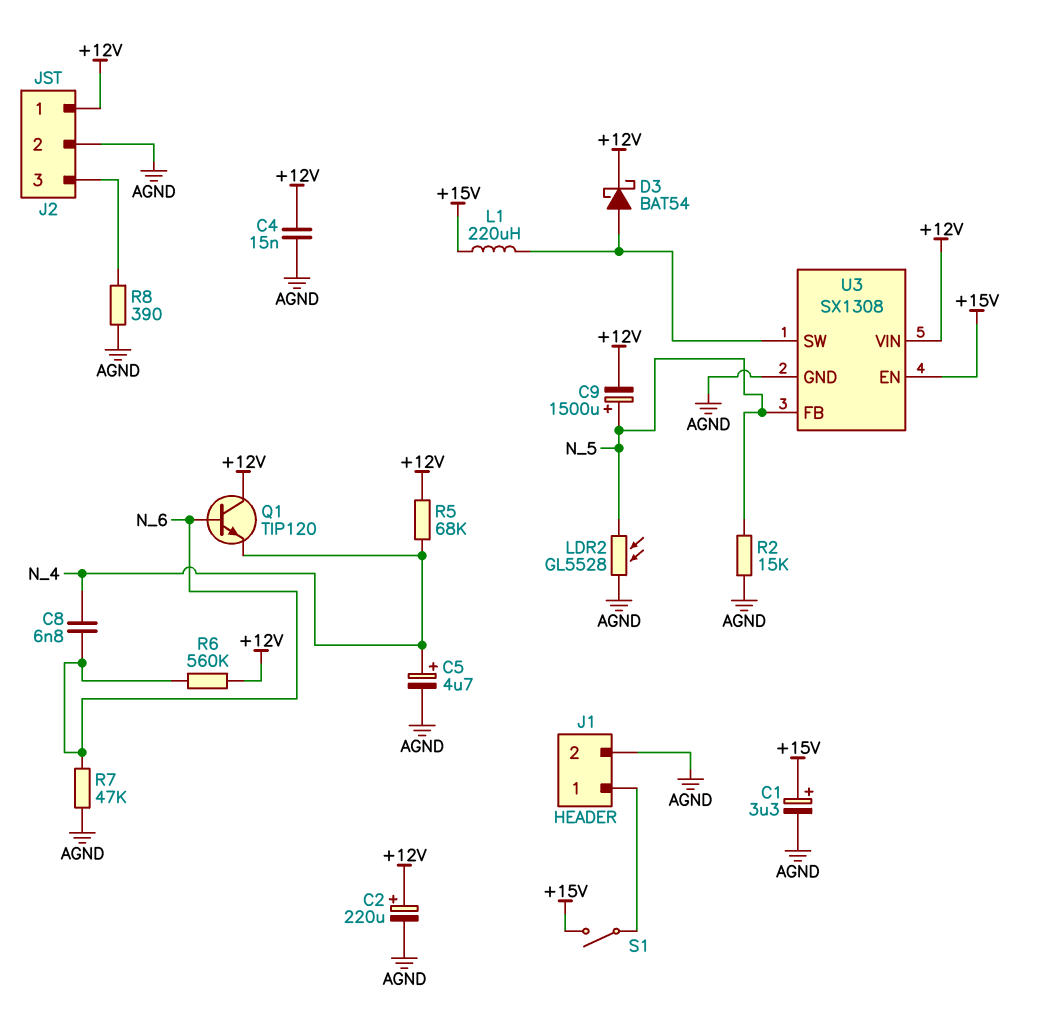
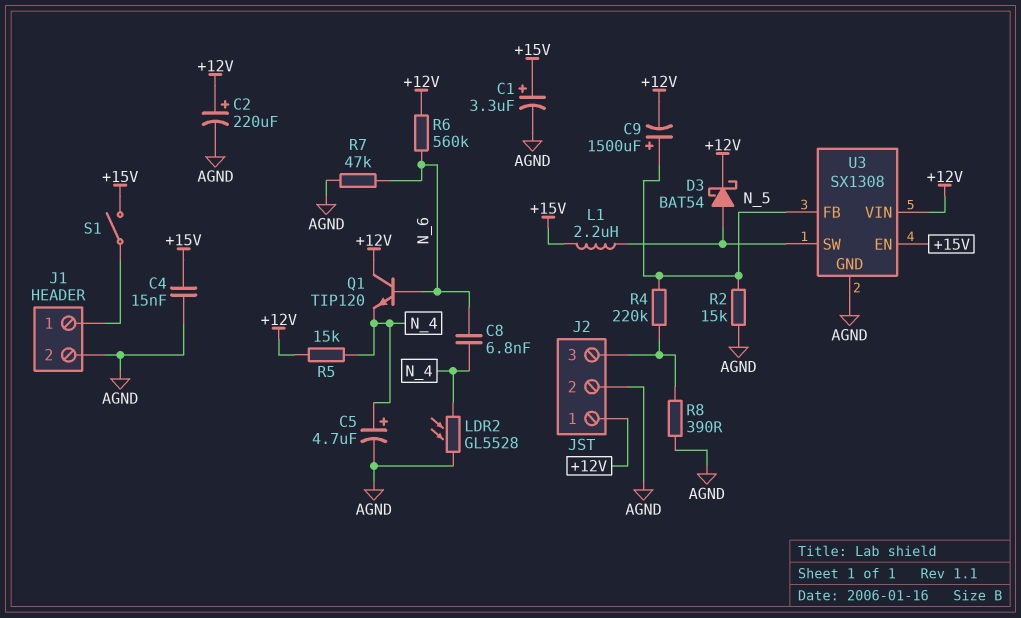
C4: 15nF (+12V, AGND) -> 15nF (+15V, AGND)
L1: 220uH (+15V, U3/SW) -> 2.2uH (+15V, U3/SW)
LDR2: GL5528 (AGND, N_5) -> GL5528 (AGND, N_4)
R4: none -> 220k (J2/3, N_5)
R5: 68k (+12V, N_4) -> 15k (+12V, N_4)

